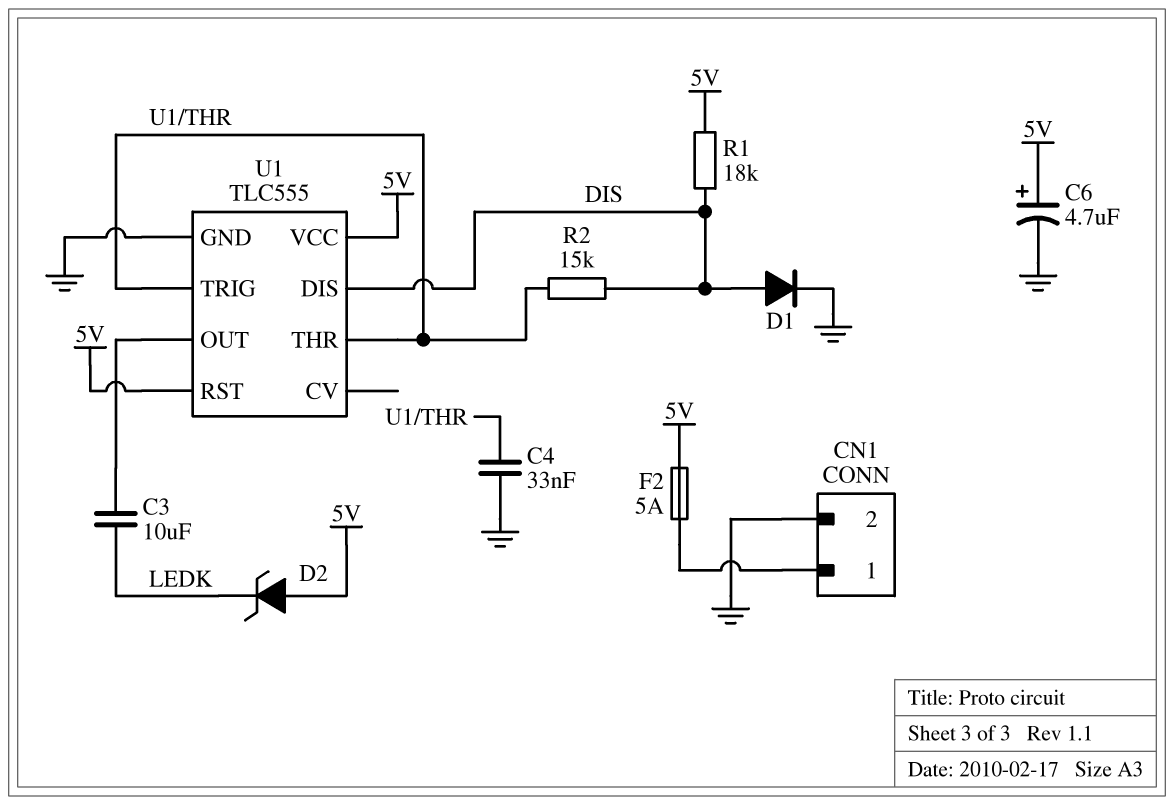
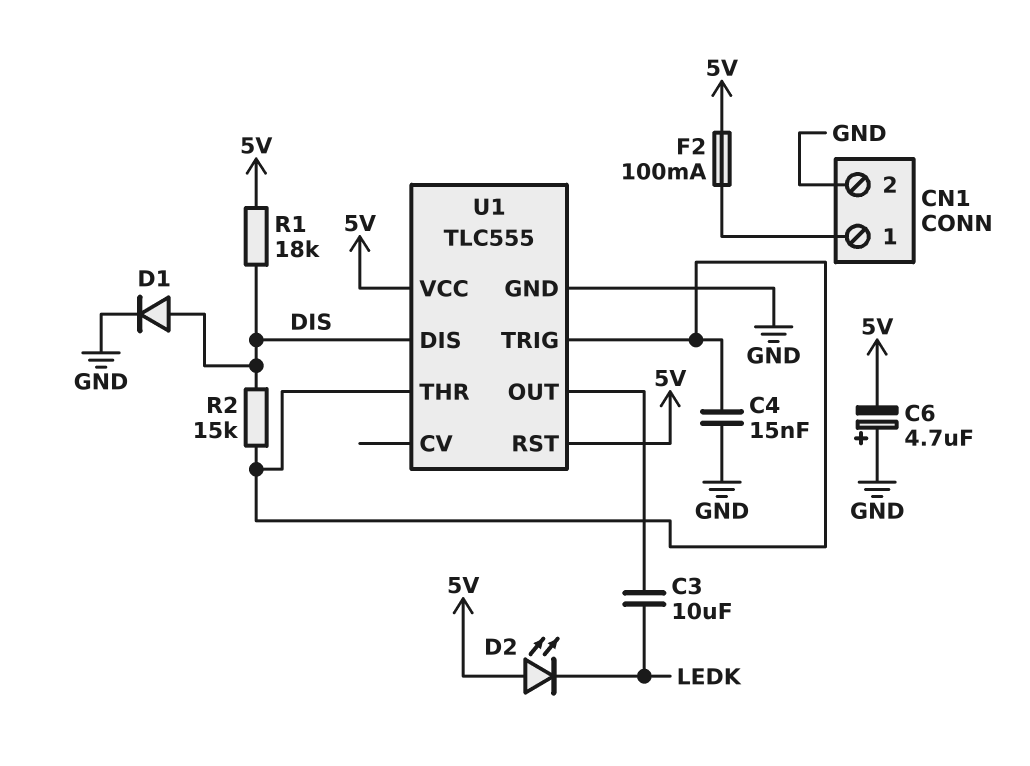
C4: 33nF (GND, U1/THR) -> 15nF (GND, U1/THR)
C6: 4.7uF (plus 5V, minus GND) -> 4.7uF (plus GND, minus 5V)
D2: zener (A 5V, K LEDK) -> LED (A 5V, K LEDK)
F2: 5A (5V, CN1/1) -> 100mA (5V, CN1/1)

